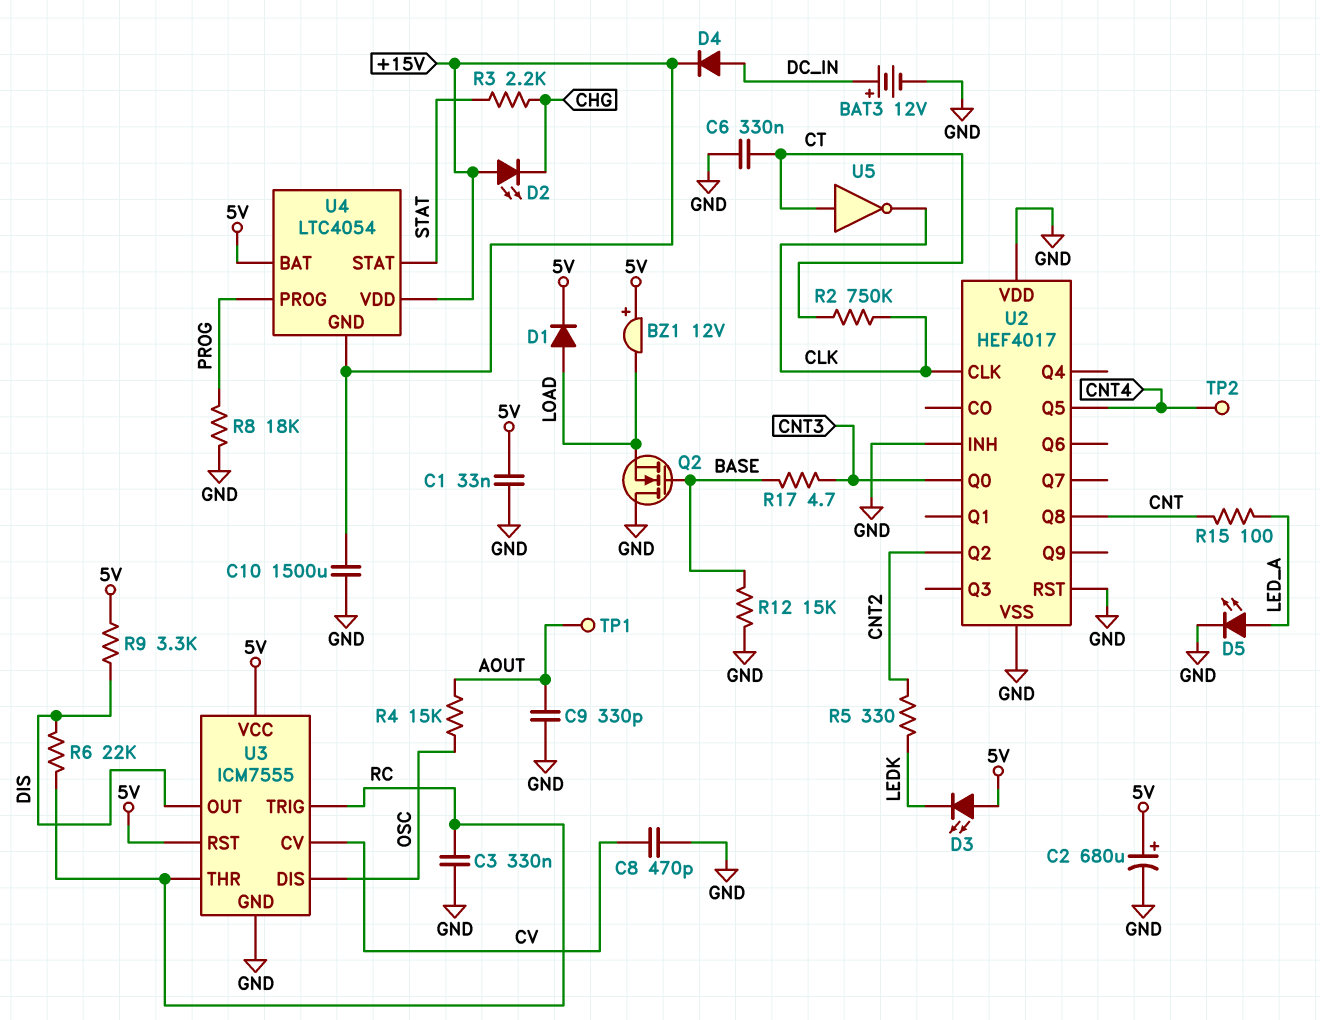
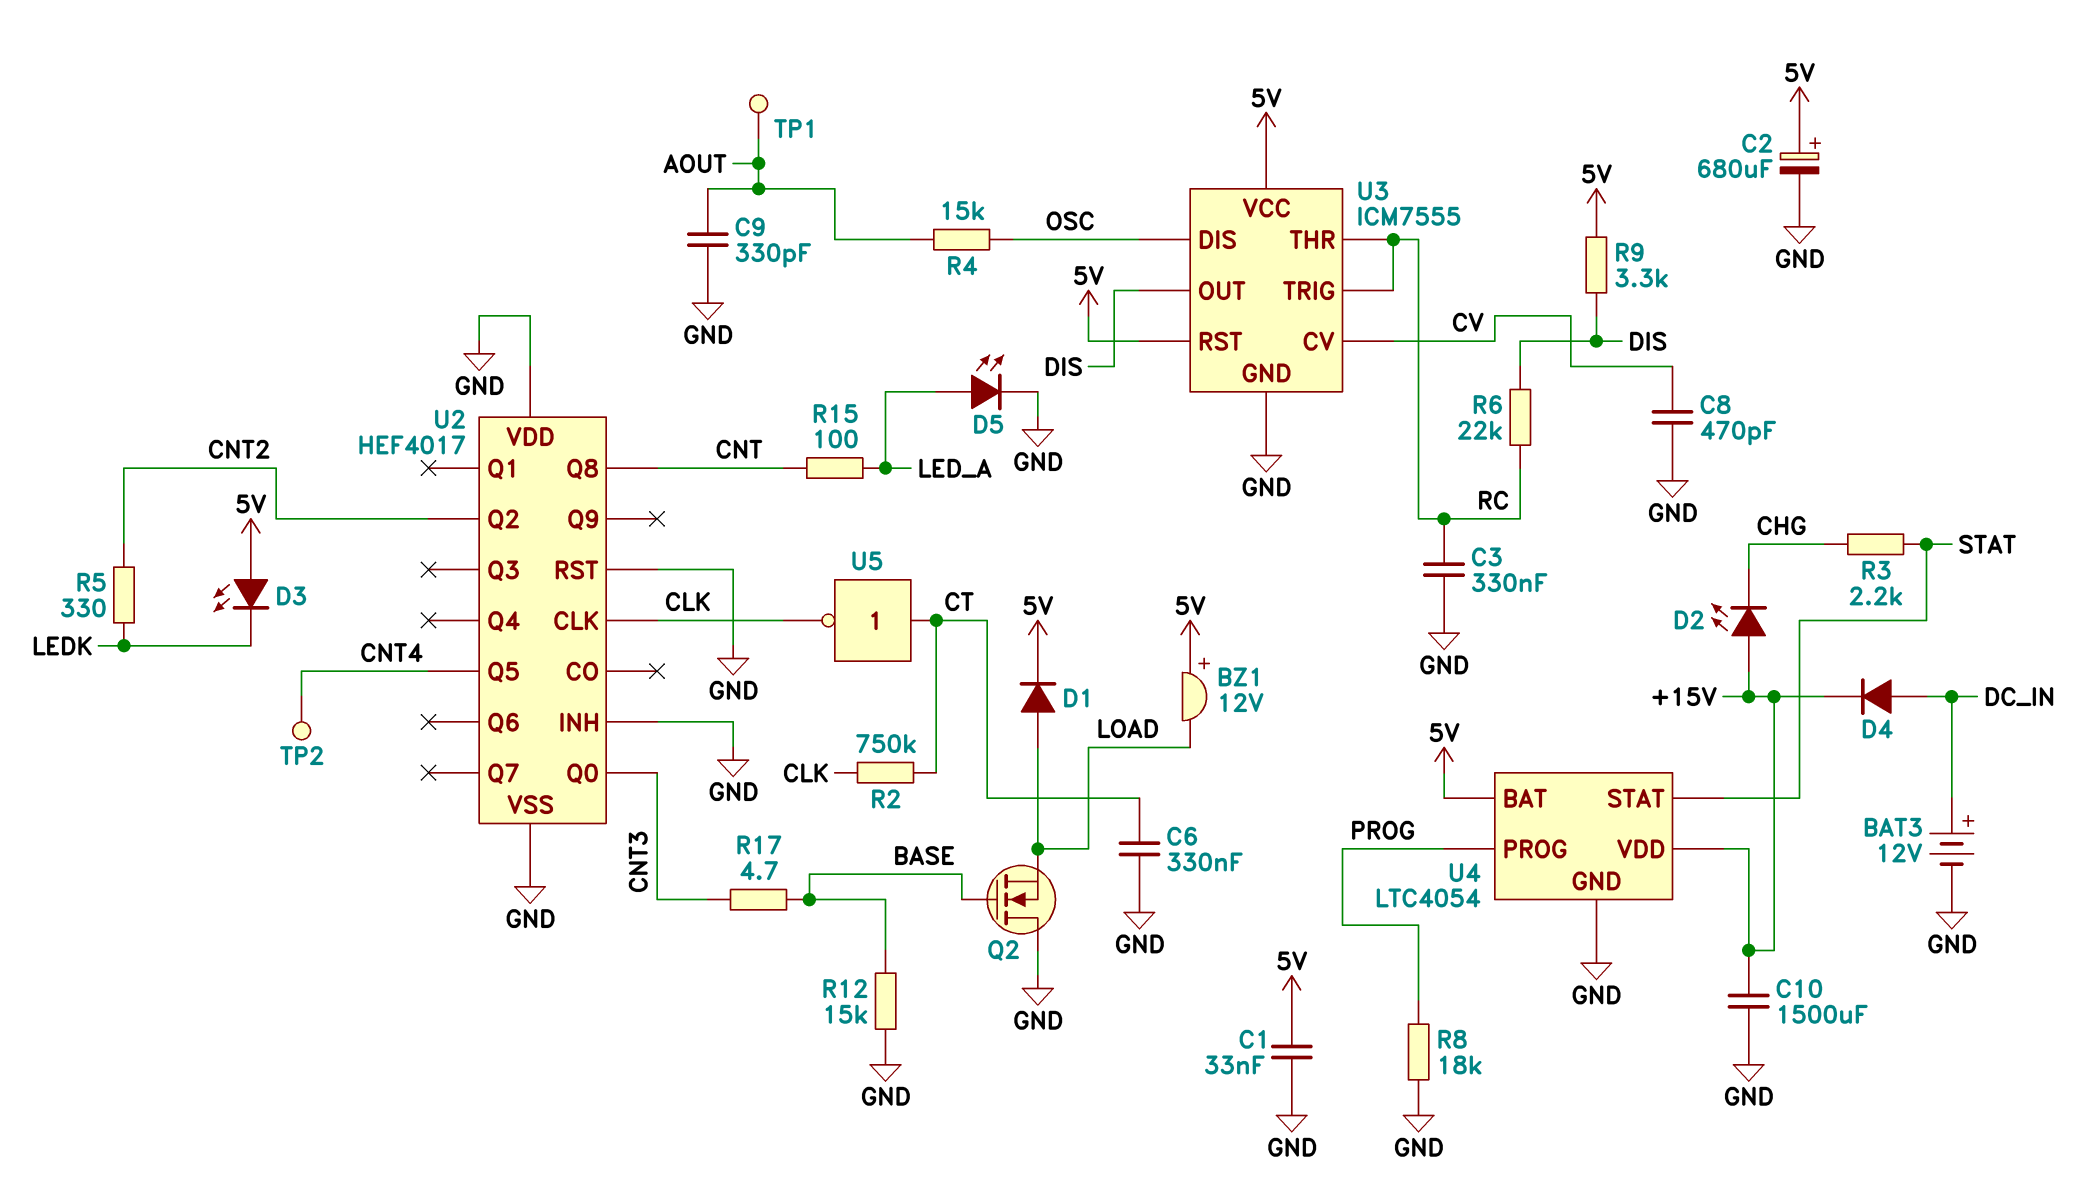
U4 pin GND: +15V -> GND

